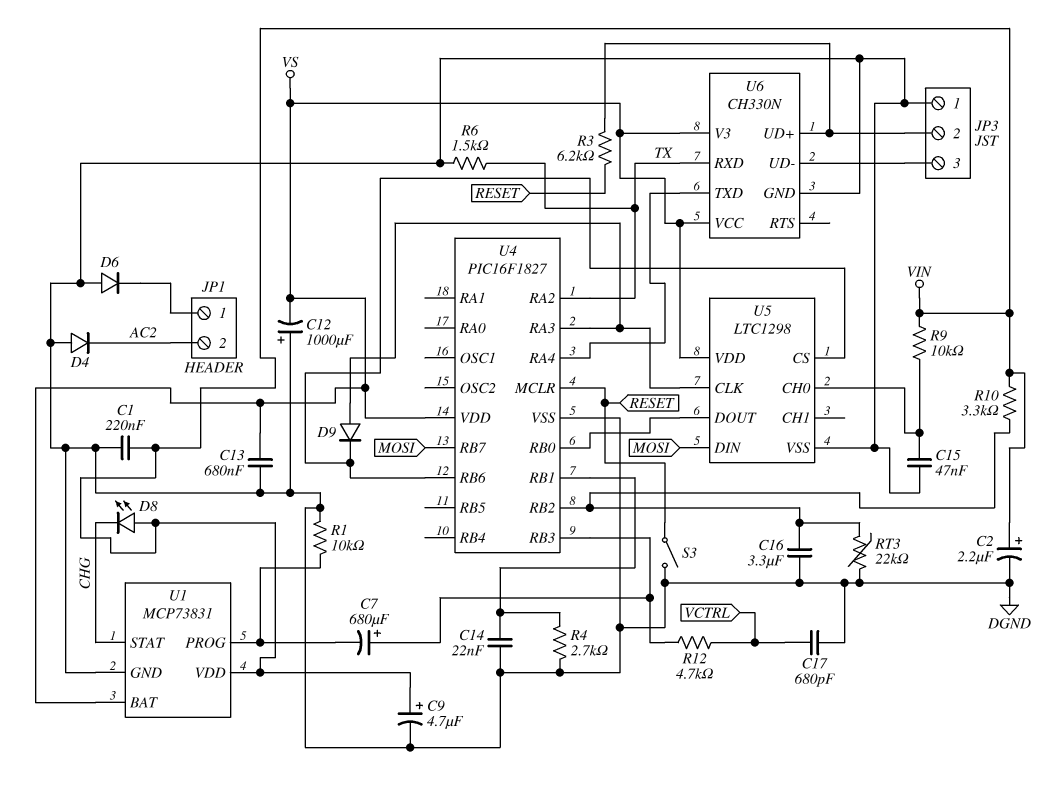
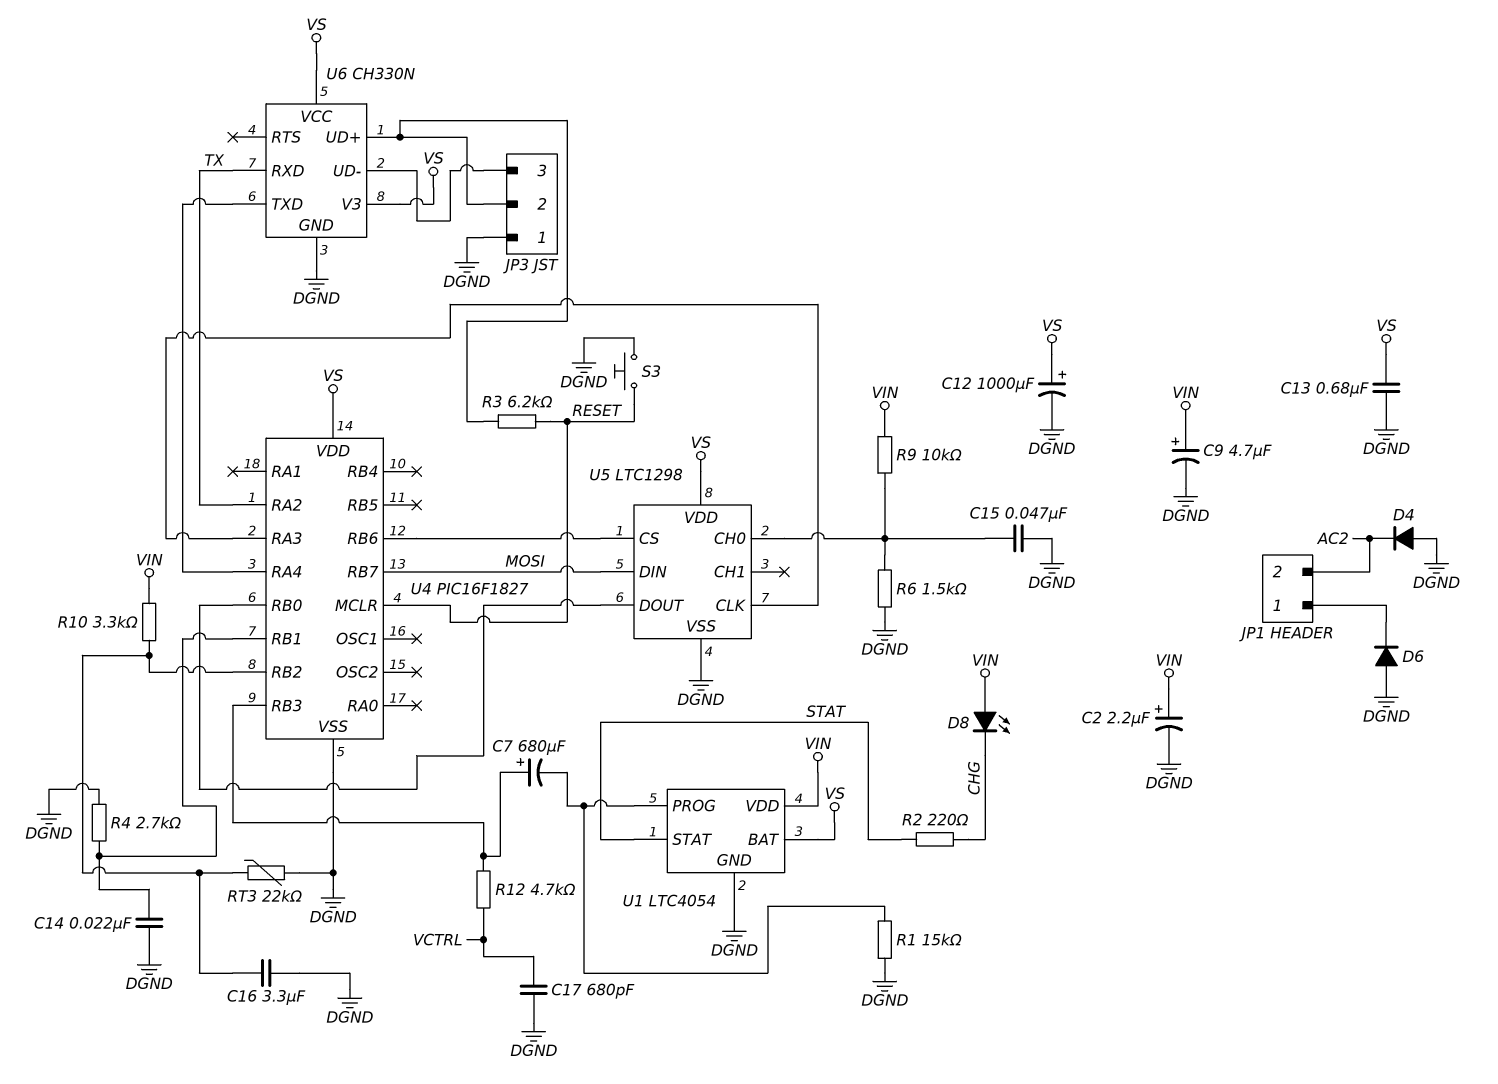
C1: 220nF (DGND, VIN) -> none
C12: 1000uF (plus DGND, minus VS) -> 1000uF (plus VS, minus DGND)
D9: diode (A U4/RA3, K U4/RB6) -> none
R1: 10k (DGND, U1/PROG) -> 15k (DGND, U1/PROG)
R2: none -> 220 (CHG, STAT)
R6: 1.5k (DGND, TX) -> 1.5k (DGND, U5/CH0)
S3: switch (DGND, RESET) -> button (DGND, RESET)
U1: MCP73831 -> LTC4054
U1 pin STAT: CHG -> STAT

